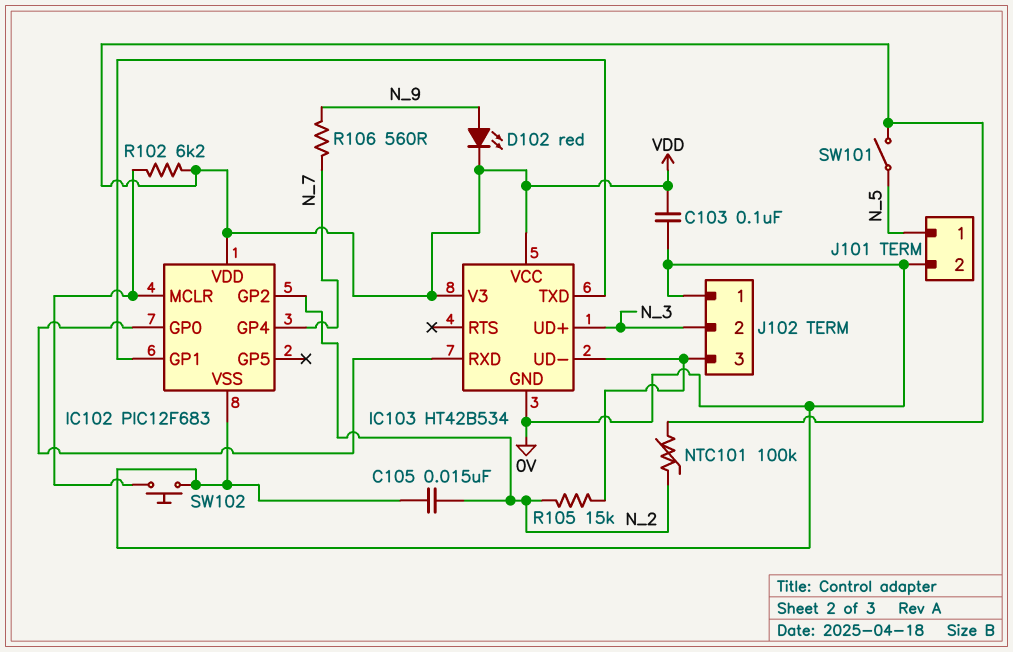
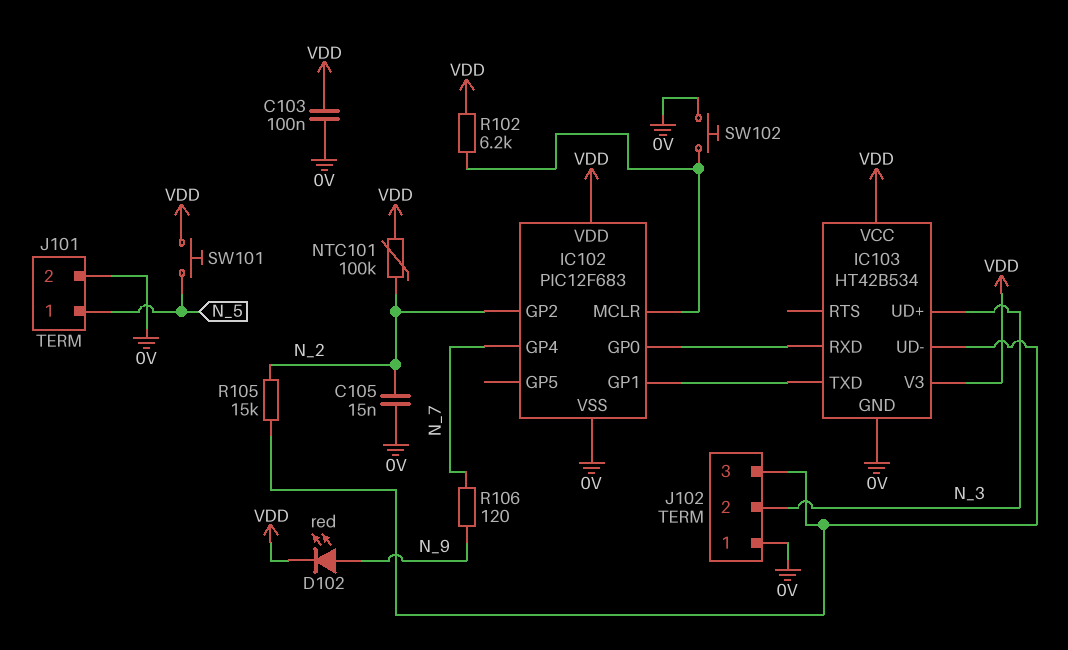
R106: 560 (N_7, N_9) -> 120 (N_7, N_9)
SW101: switch (N_5, VDD) -> button (N_5, VDD)

